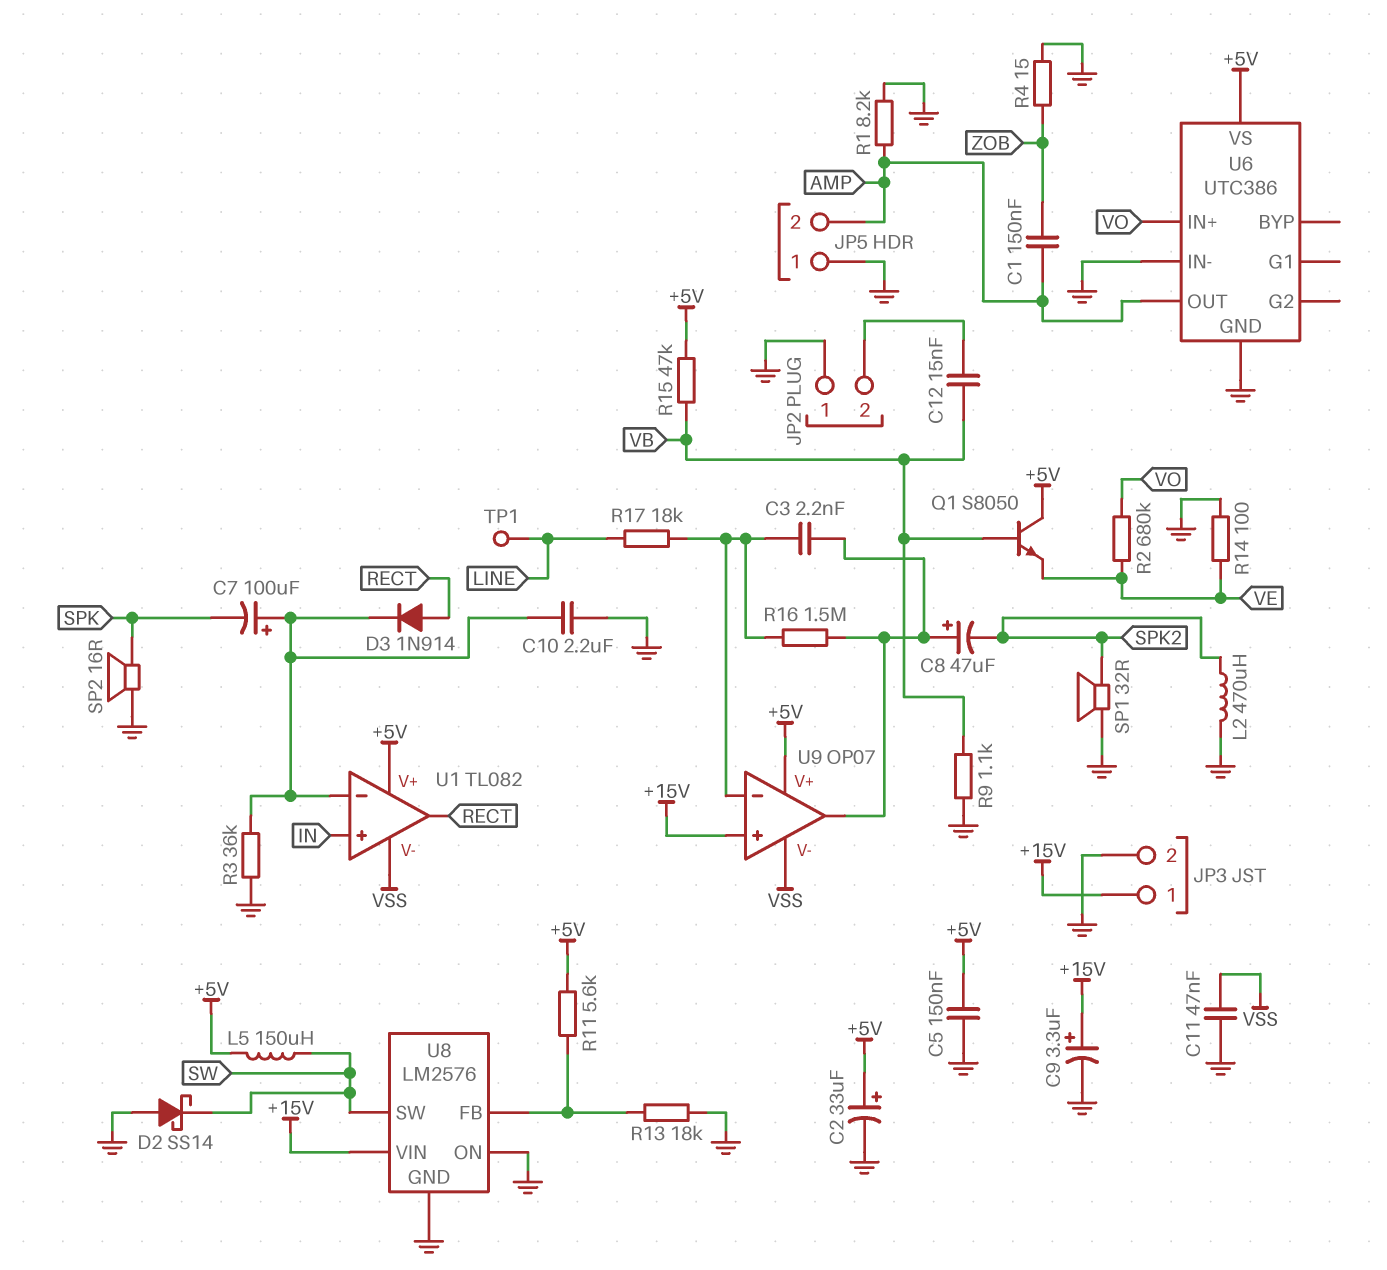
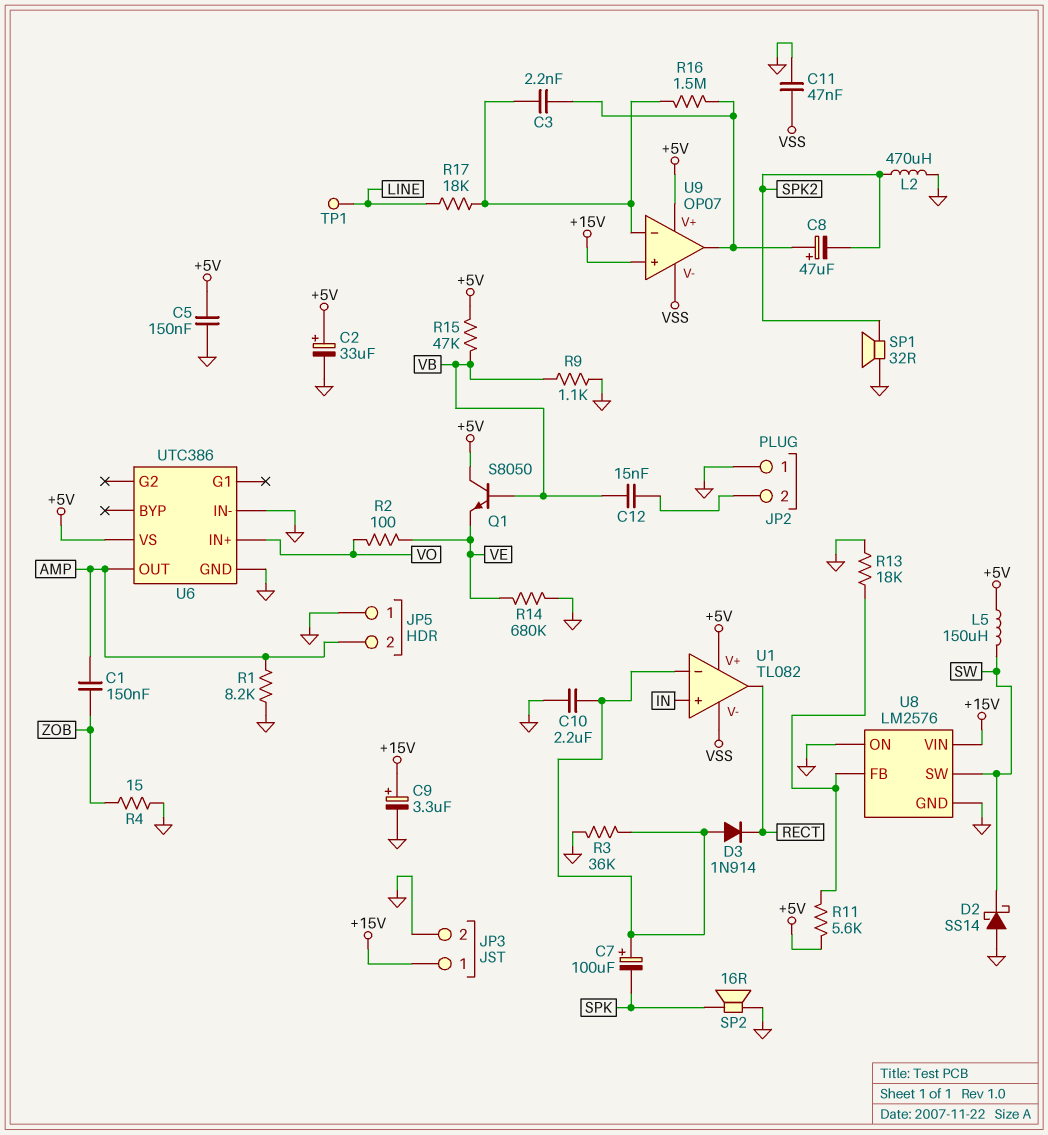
D3: diode 1N914 (A RECT, K U1/in-) -> diode 1N914 (A U1/in-, K RECT)
R2: 680k (VE, VO) -> 100 (VE, VO)
R14: 100 (GND, VE) -> 680k (GND, VE)

